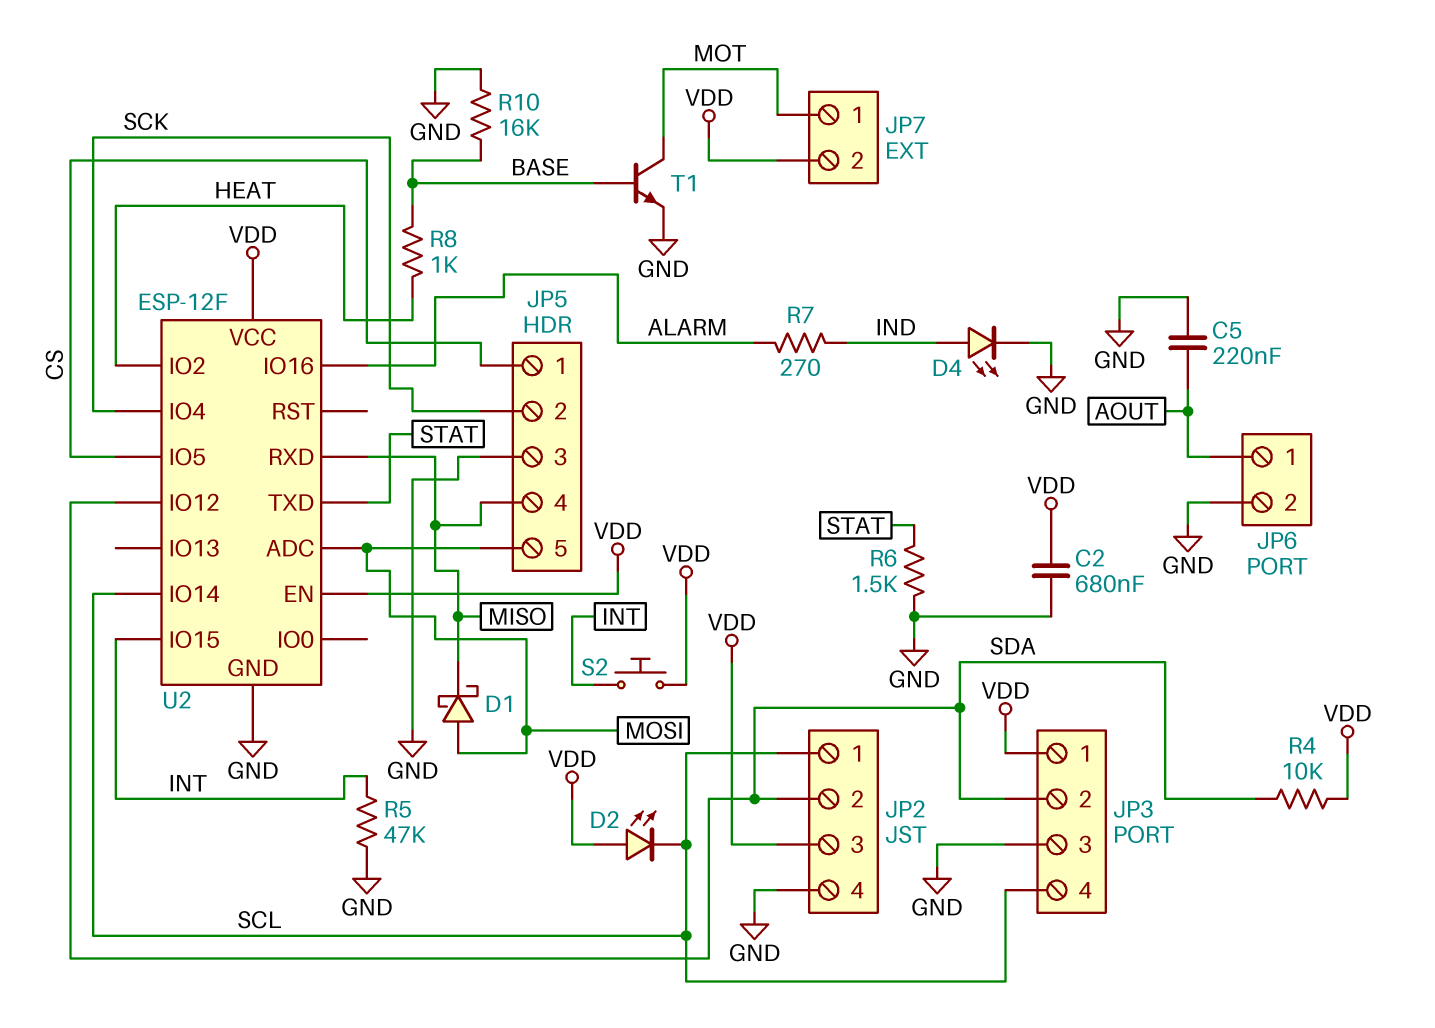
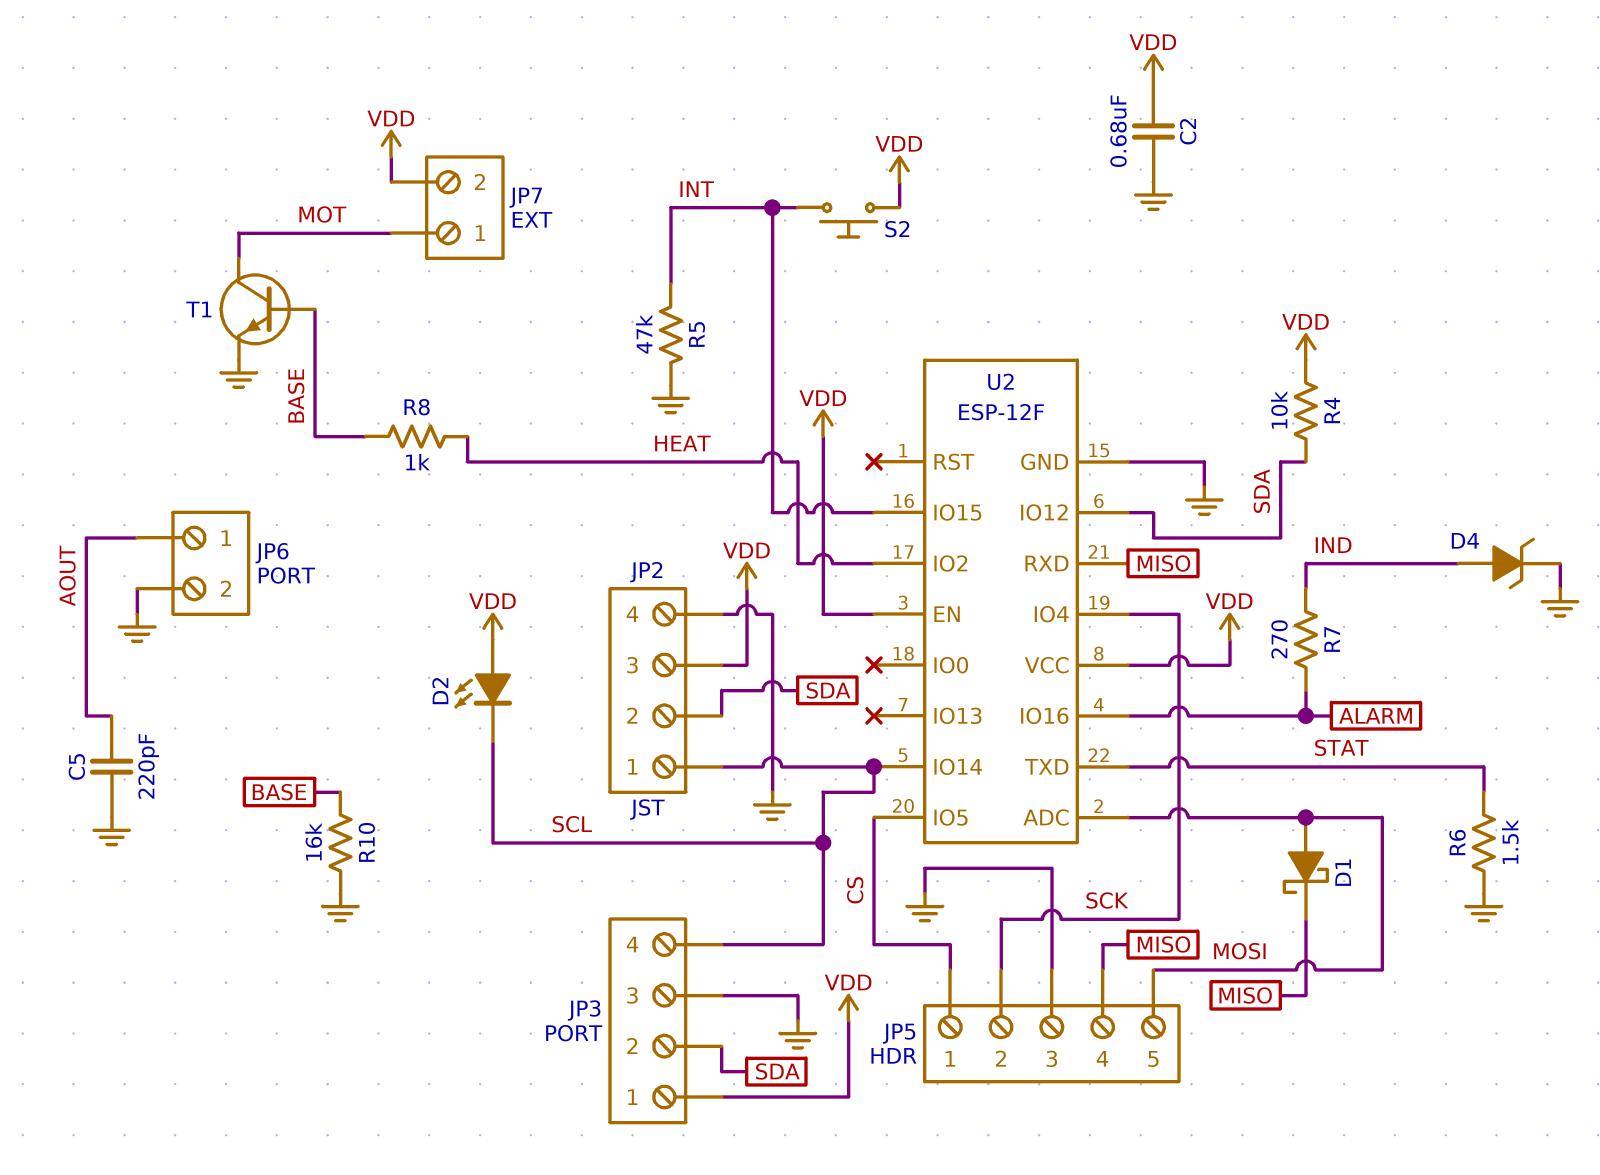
C5: 220nF (AOUT, GND) -> 220pF (AOUT, GND)
D4: LED (A IND, K GND) -> zener (A IND, K GND)

